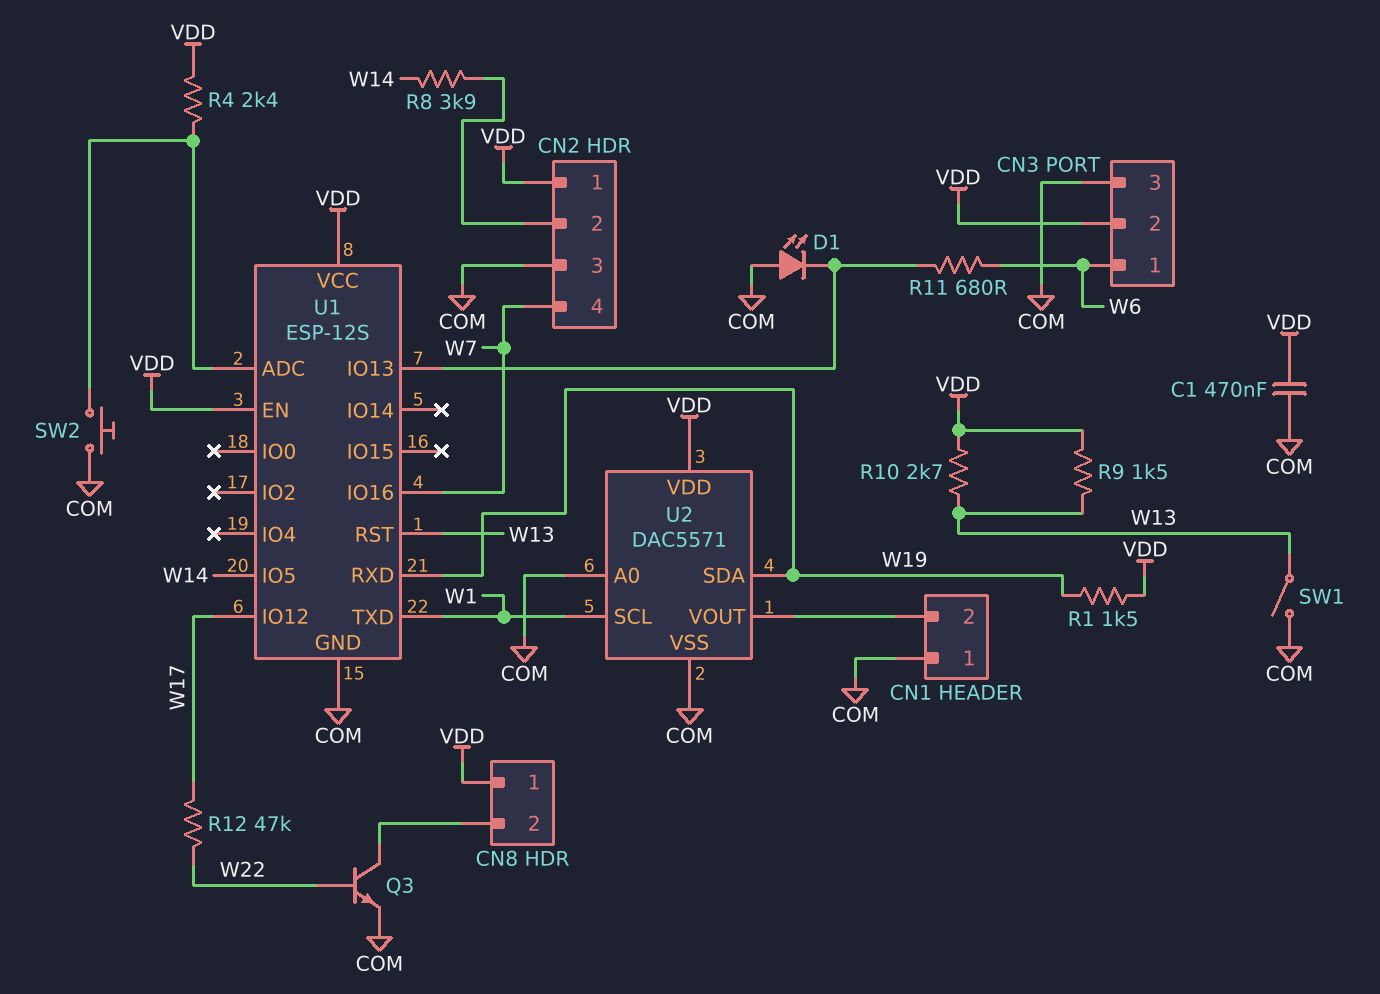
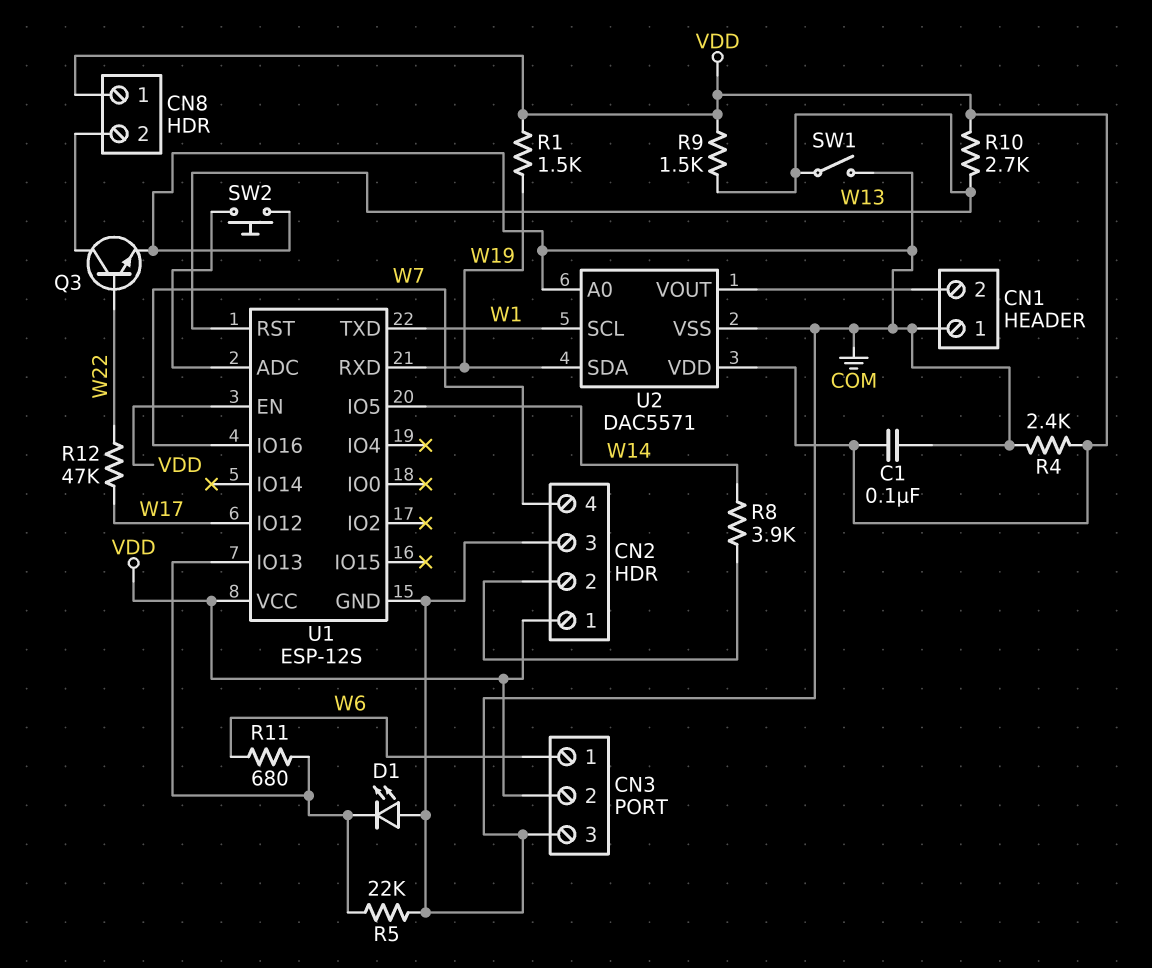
C1: 470nF (COM, VDD) -> 100nF (COM, VDD)
R4: 2.4k (U1/ADC, VDD) -> 2.4k (COM, VDD)
R5: none -> 22k (COM, U1/IO13)

